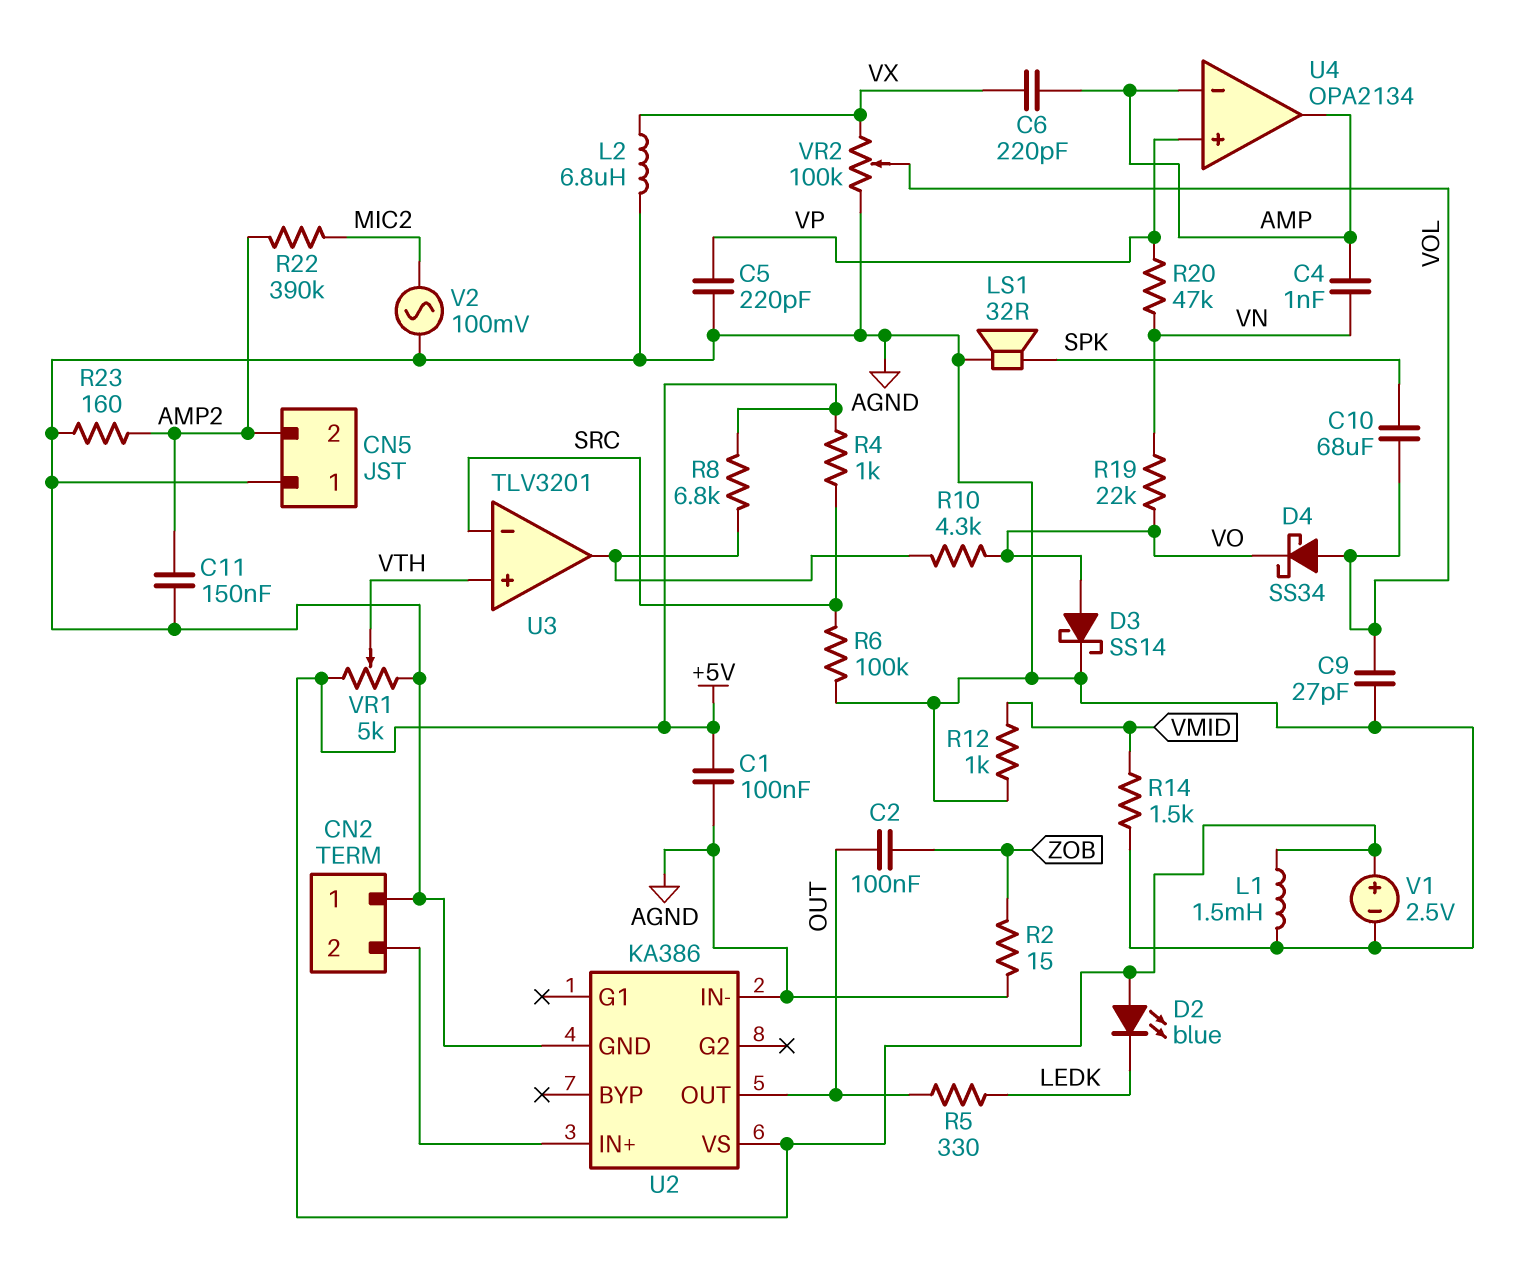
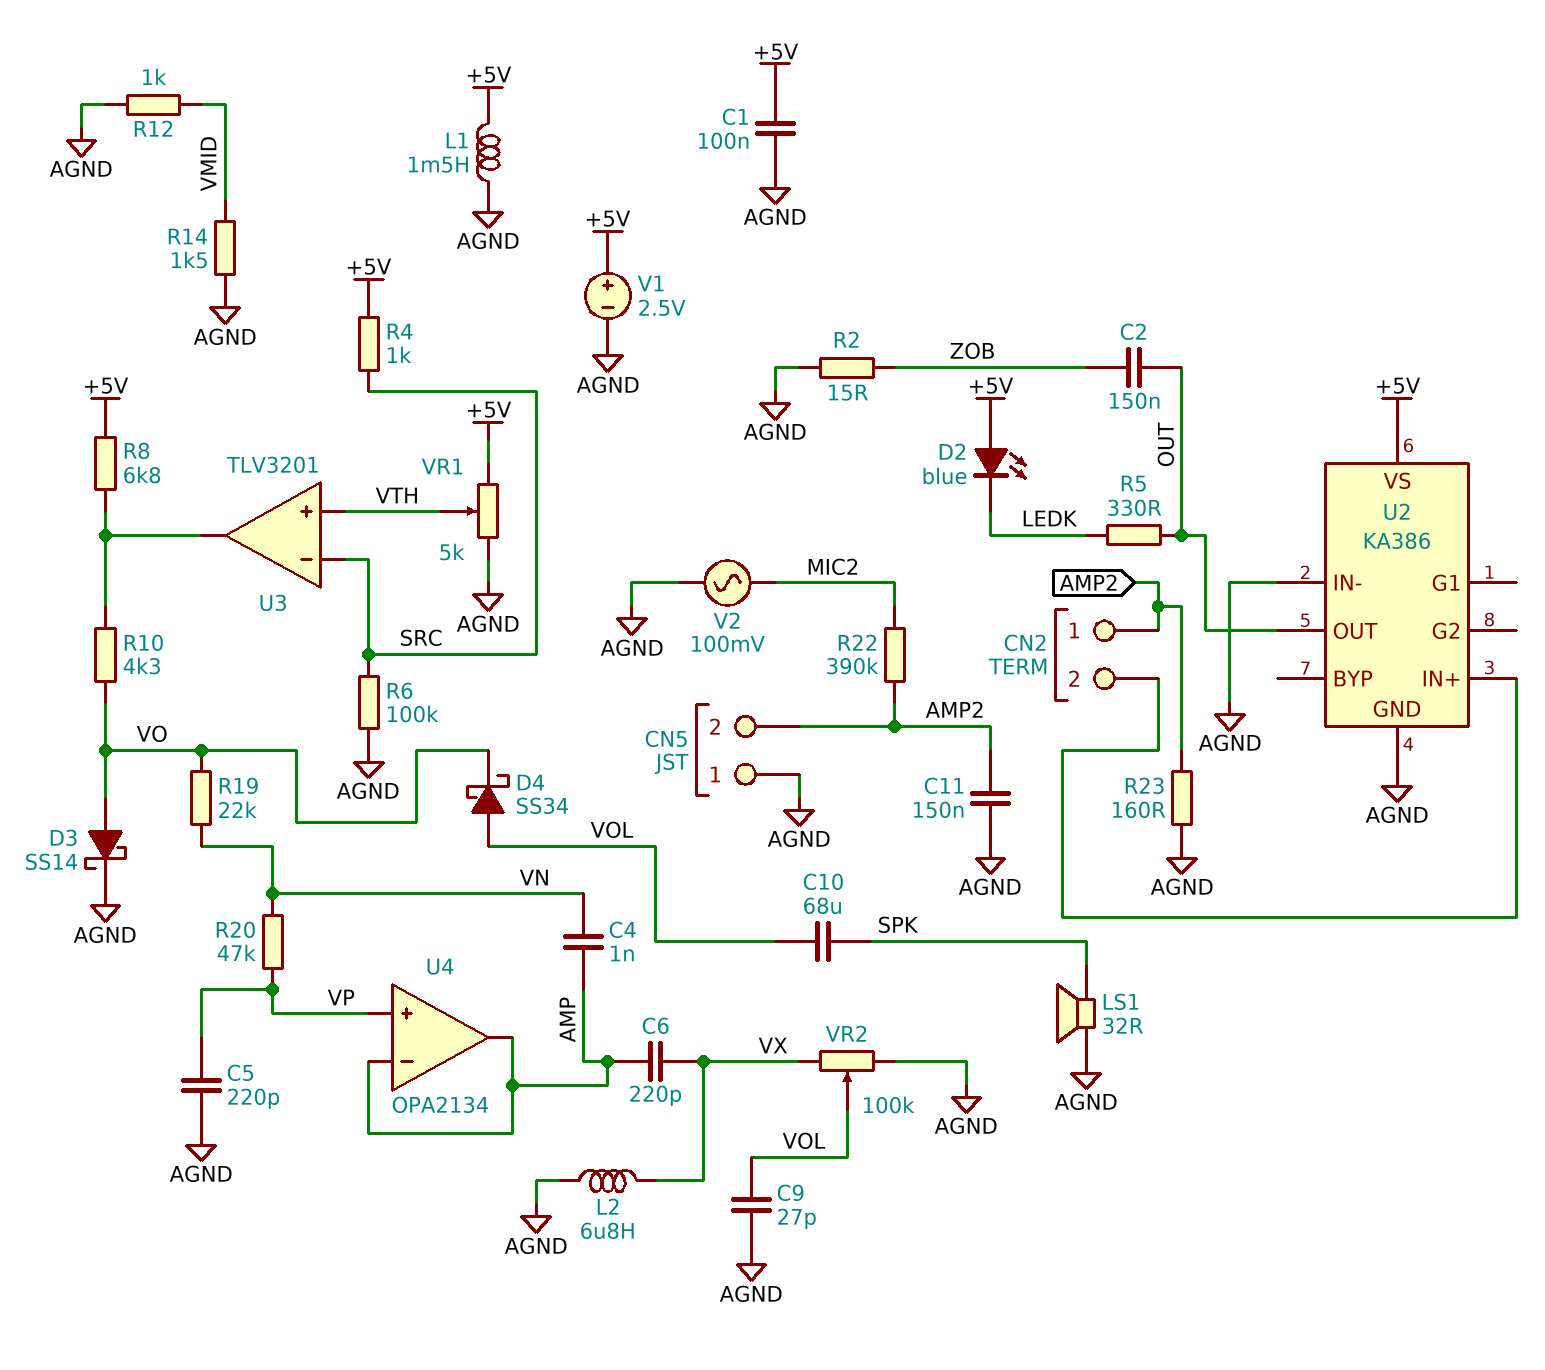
C2: 100nF (OUT, ZOB) -> 150nF (OUT, ZOB)
CN2 pin 1: AGND -> AMP2

